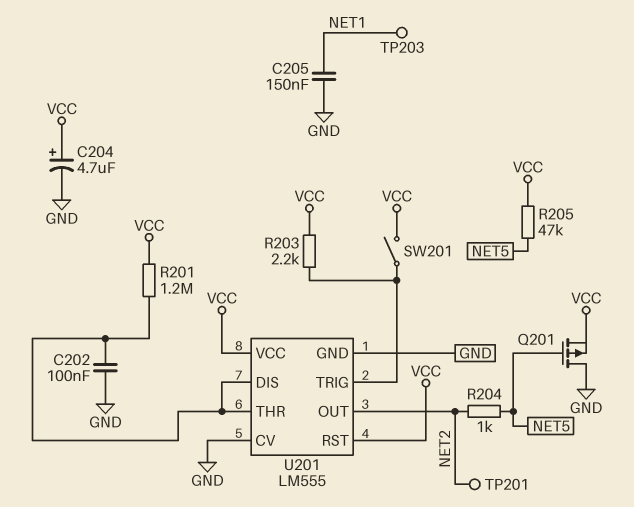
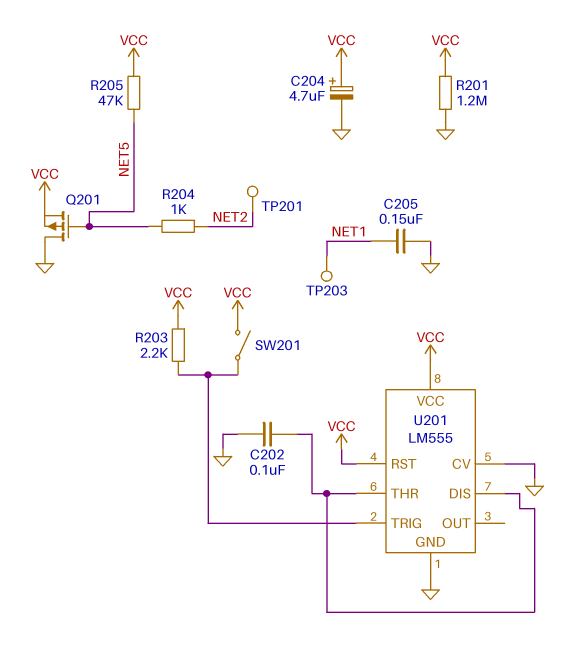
R201: 1.2M (U201/DIS, VCC) -> 1.2M (GND, VCC)
U201 pin OUT: NET2 -> none

